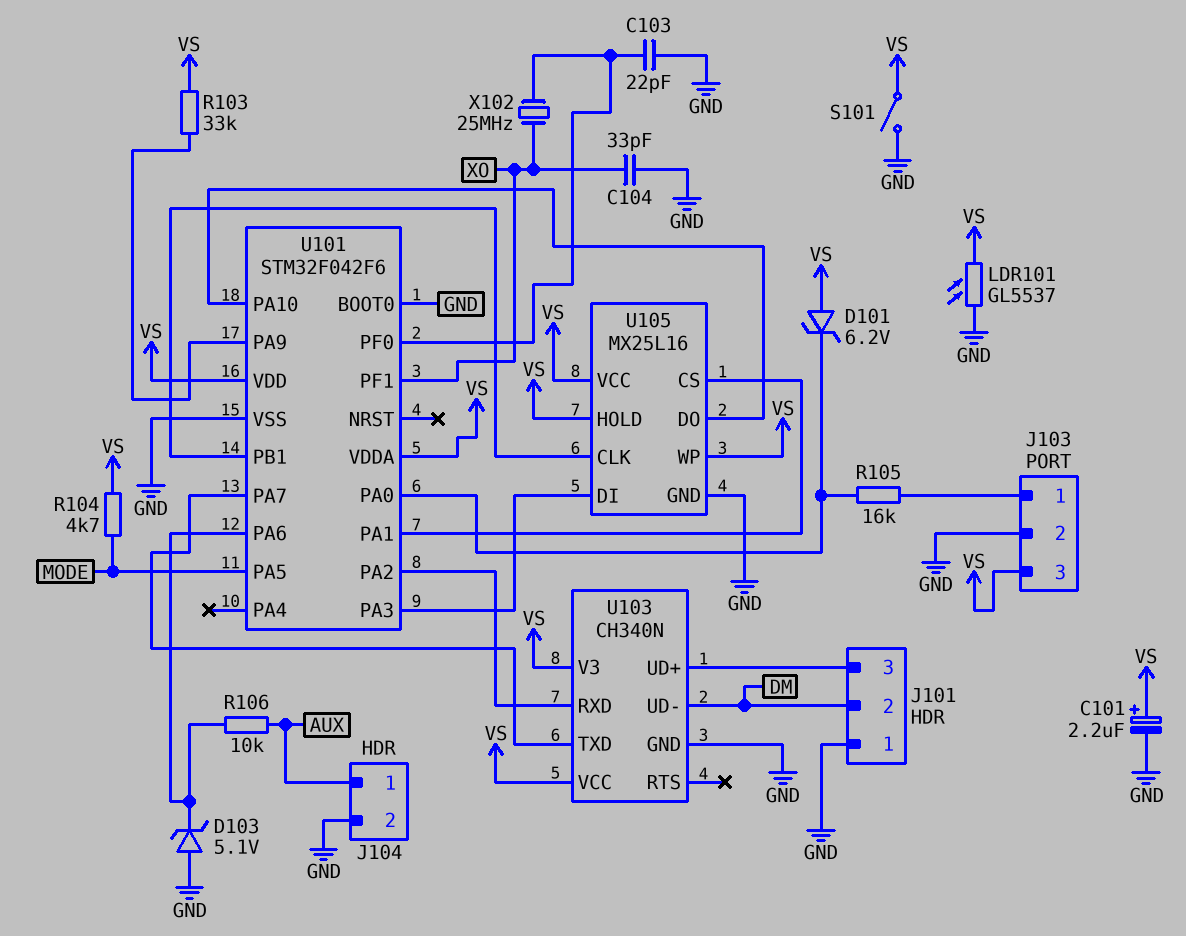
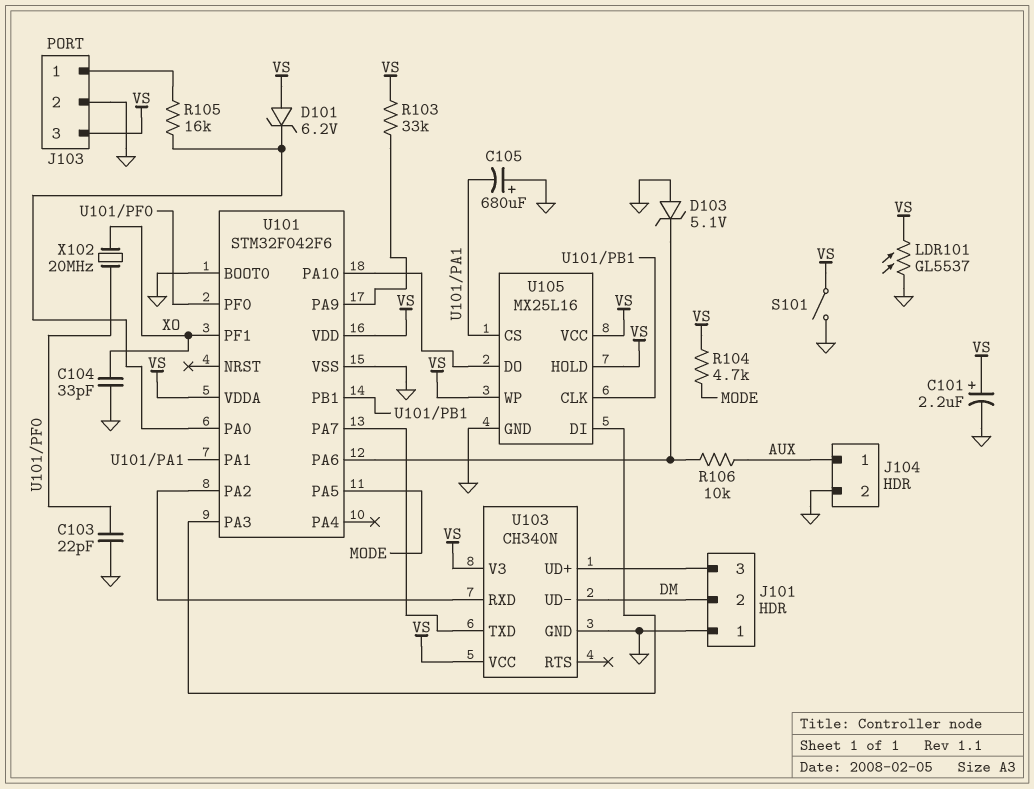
C105: none -> 680uF (plus GND, minus U101/PA1)
X102: 25MHz (U101/PF0, XO) -> 20MHz (U101/PF0, XO)

